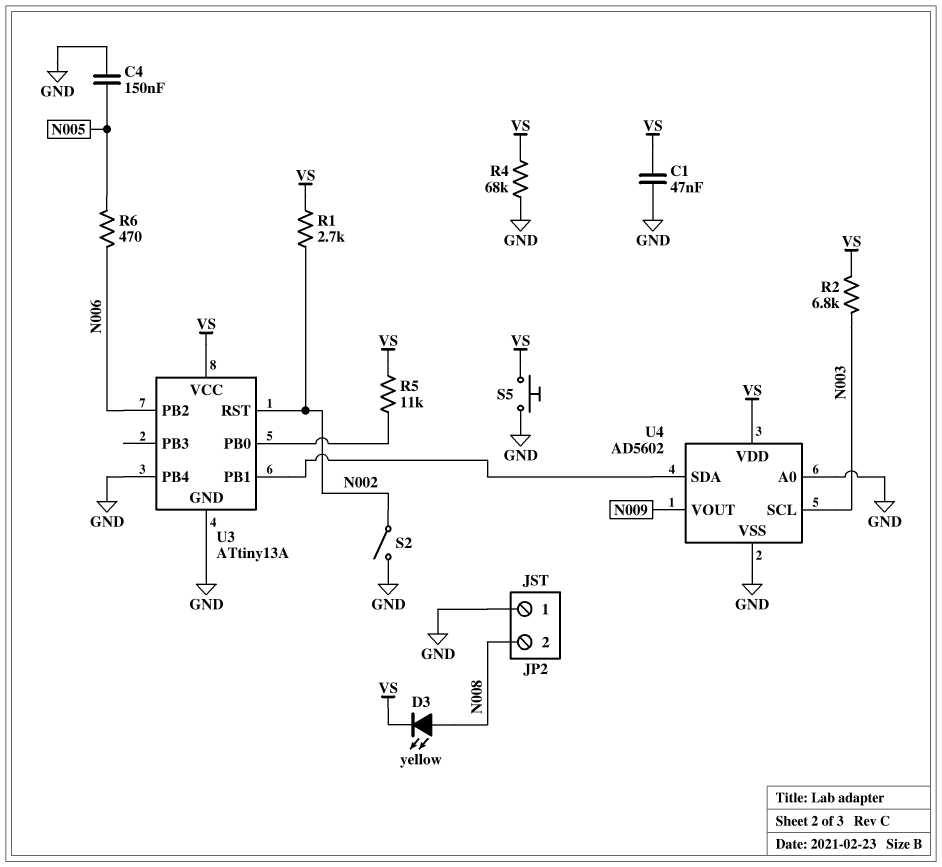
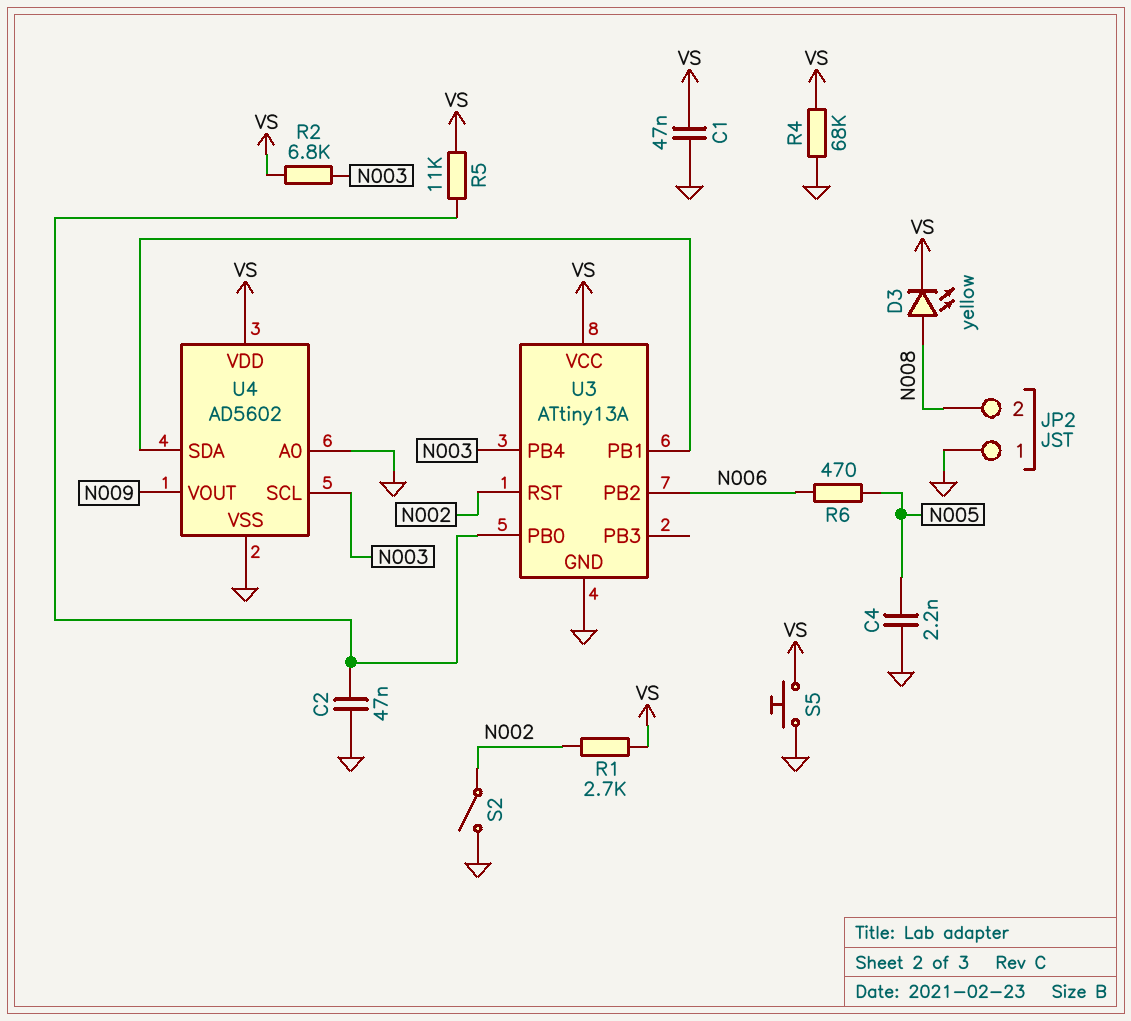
C2: none -> 47nF (GND, U3/PB0)
C4: 150nF (GND, N005) -> 2.2nF (GND, N005)
U3 pin PB4: GND -> N003

